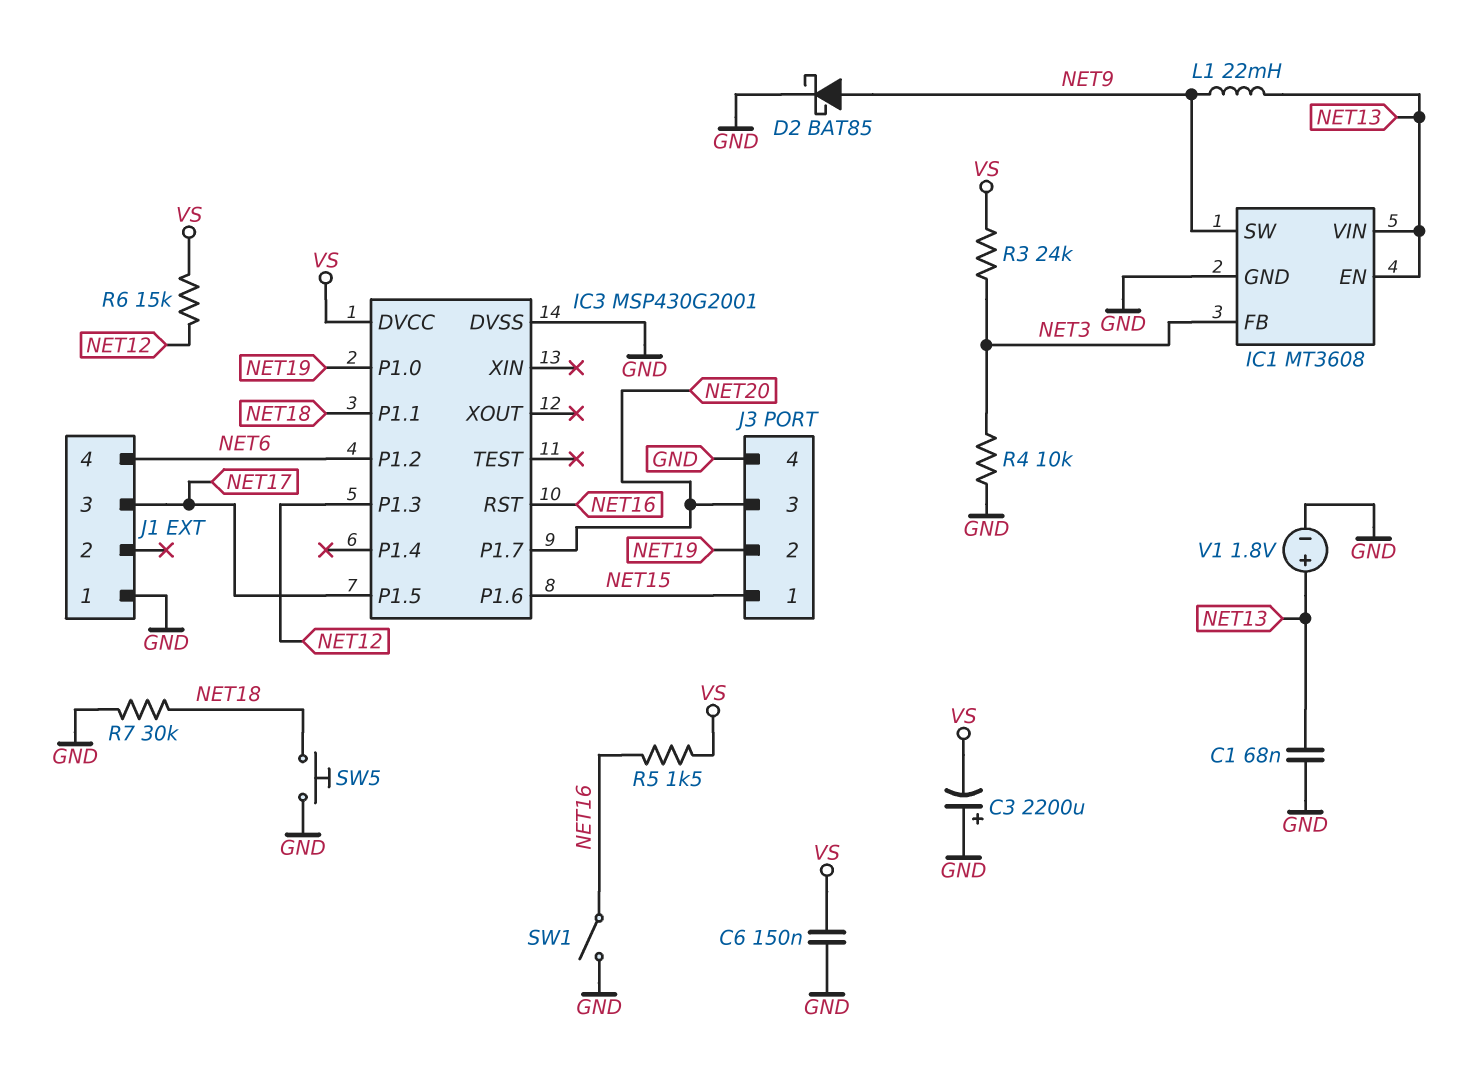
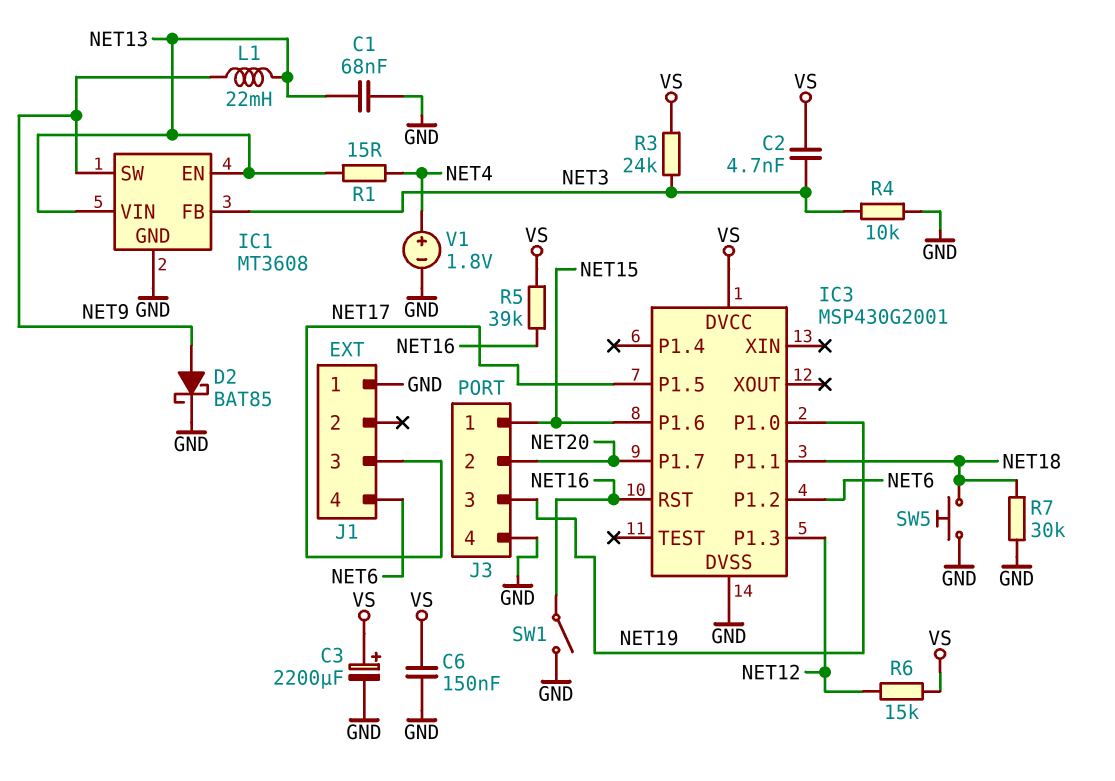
C2: none -> 4.7nF (NET3, VS)
C3: 2200uF (plus GND, minus VS) -> 2200uF (plus VS, minus GND)
J3 pin 2: NET19 -> NET20
J3 pin 3: NET20 -> NET19
R1: none -> 15 (NET4, NET13)
R5: 1.5k (NET16, VS) -> 39k (NET16, VS)
V1: 1.8V (plus NET13, minus GND) -> 1.8V (plus NET4, minus GND)

